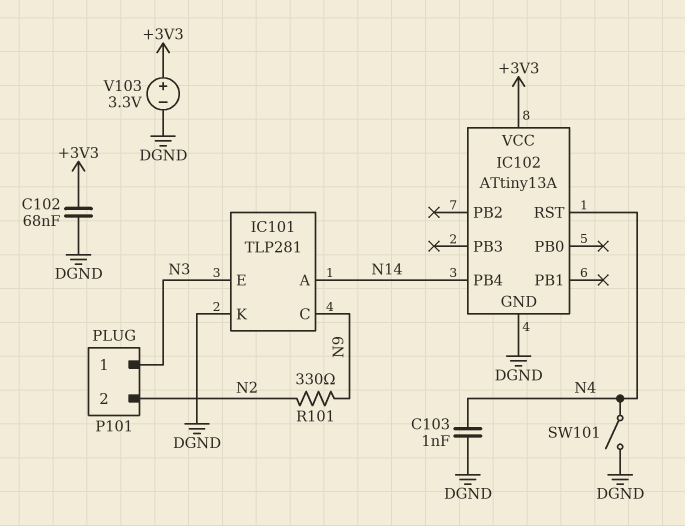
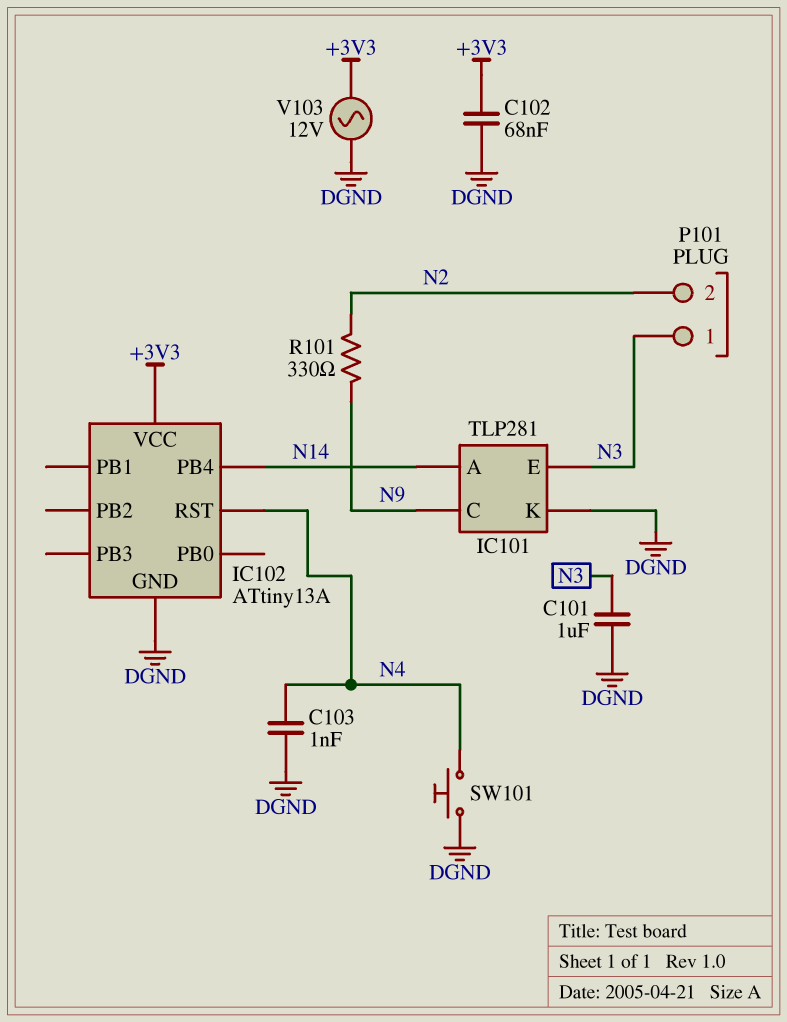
C101: none -> 1uF (DGND, N3)
SW101: switch (DGND, N4) -> button (DGND, N4)
V103: 3.3V (plus +3V3, minus DGND) -> AC 12V (+3V3, DGND)

